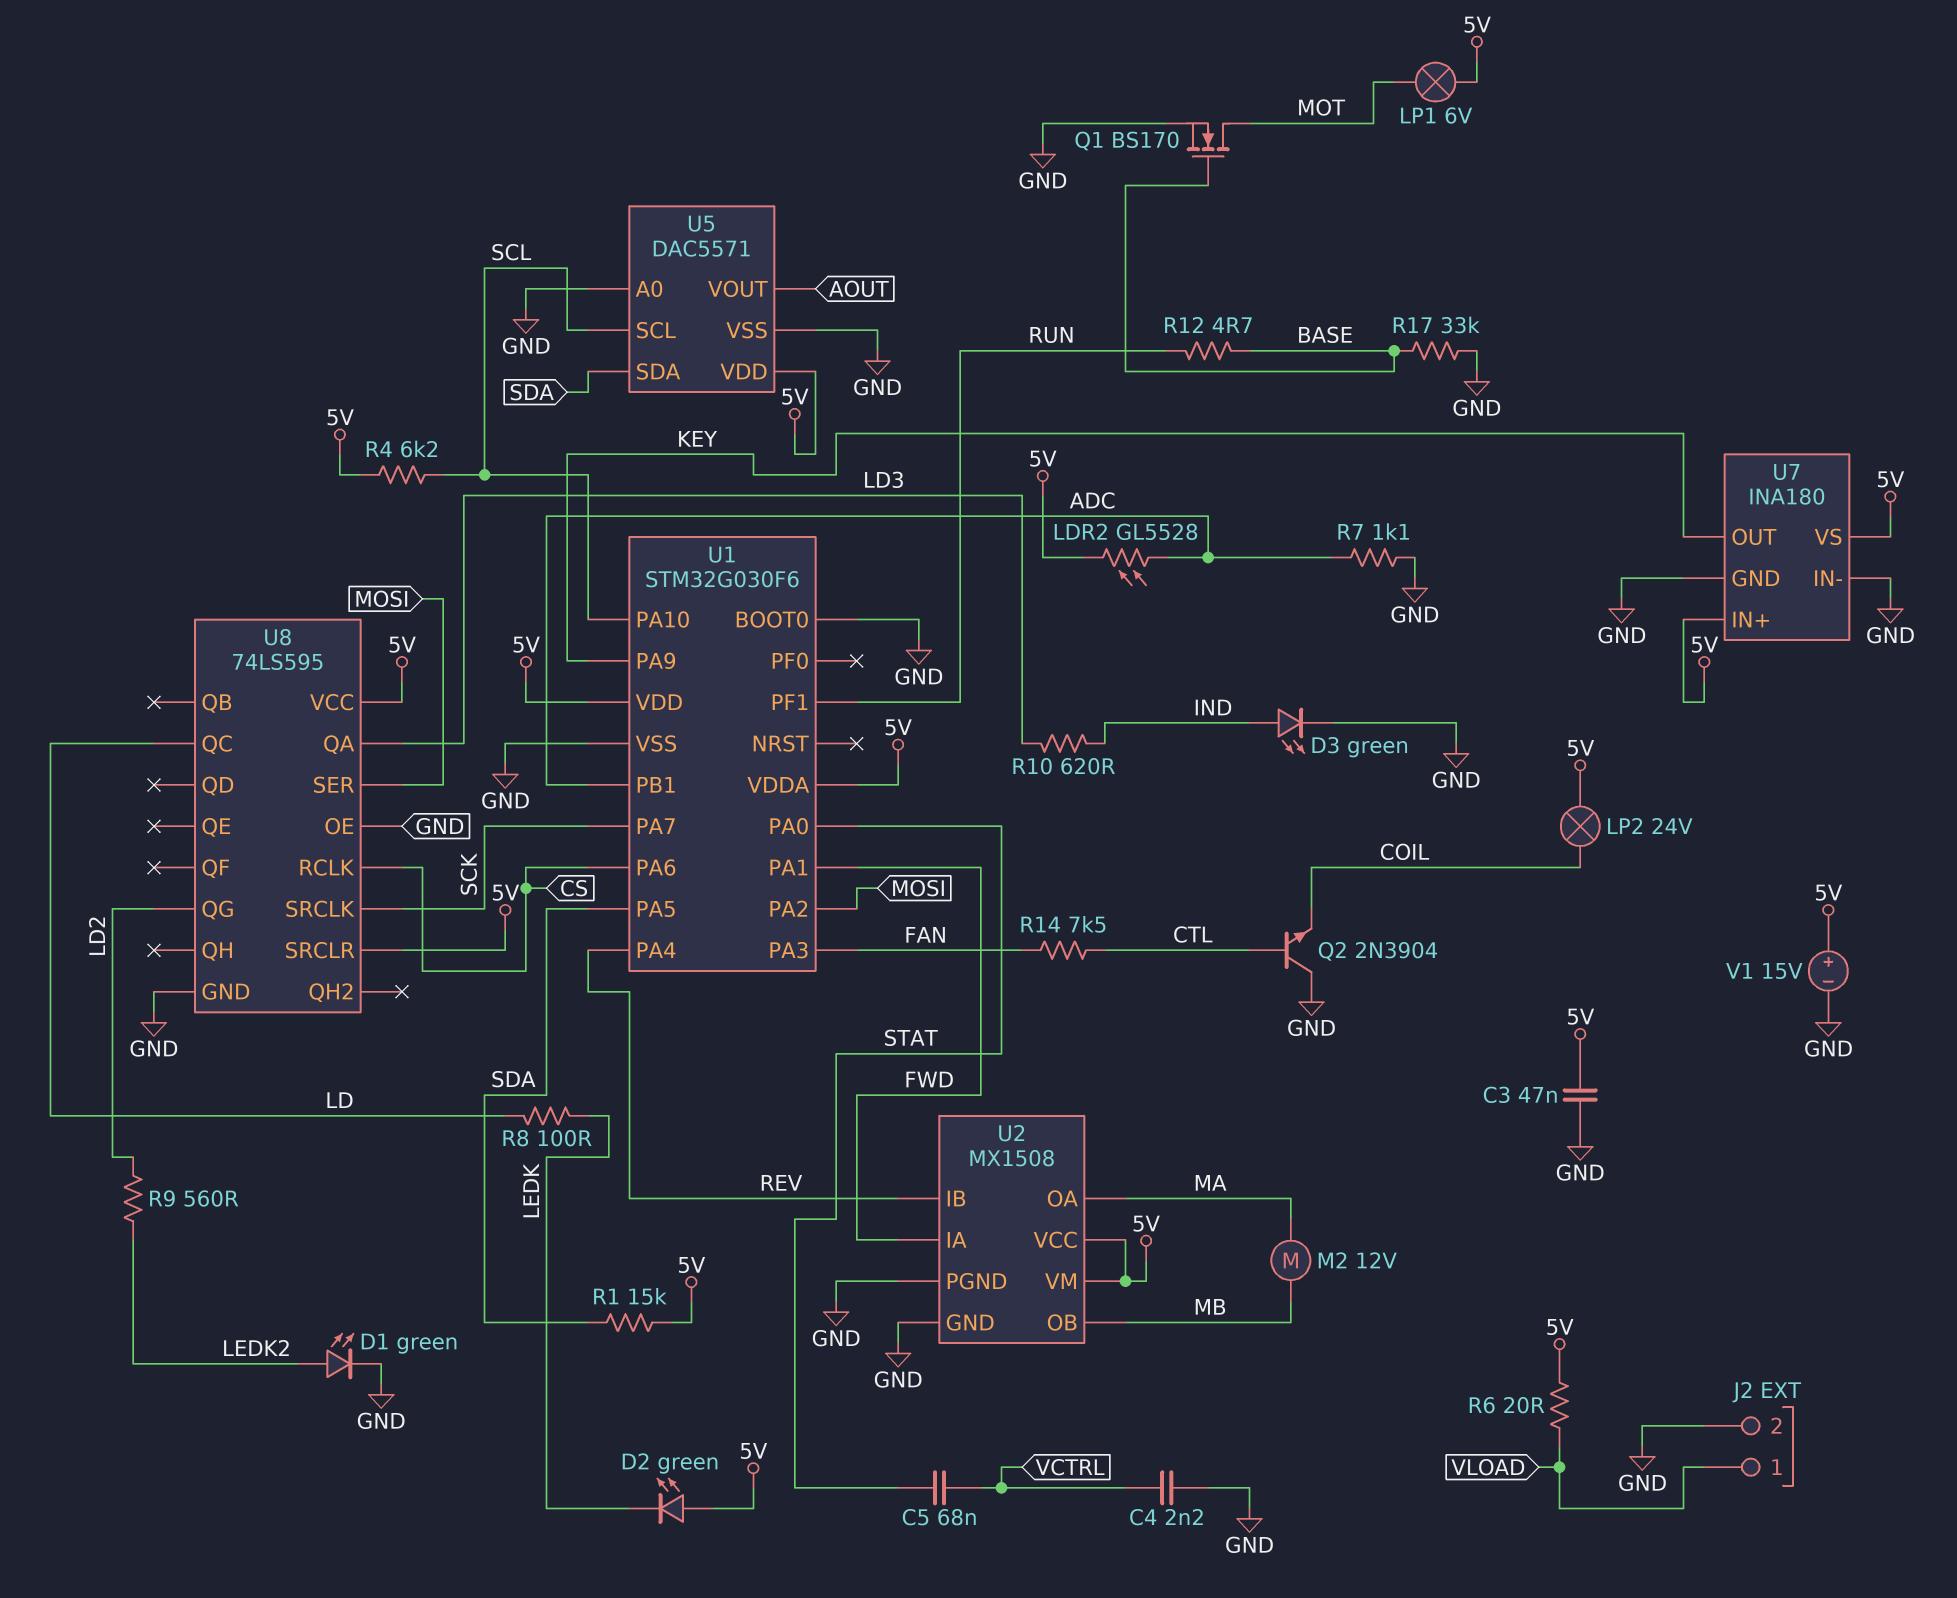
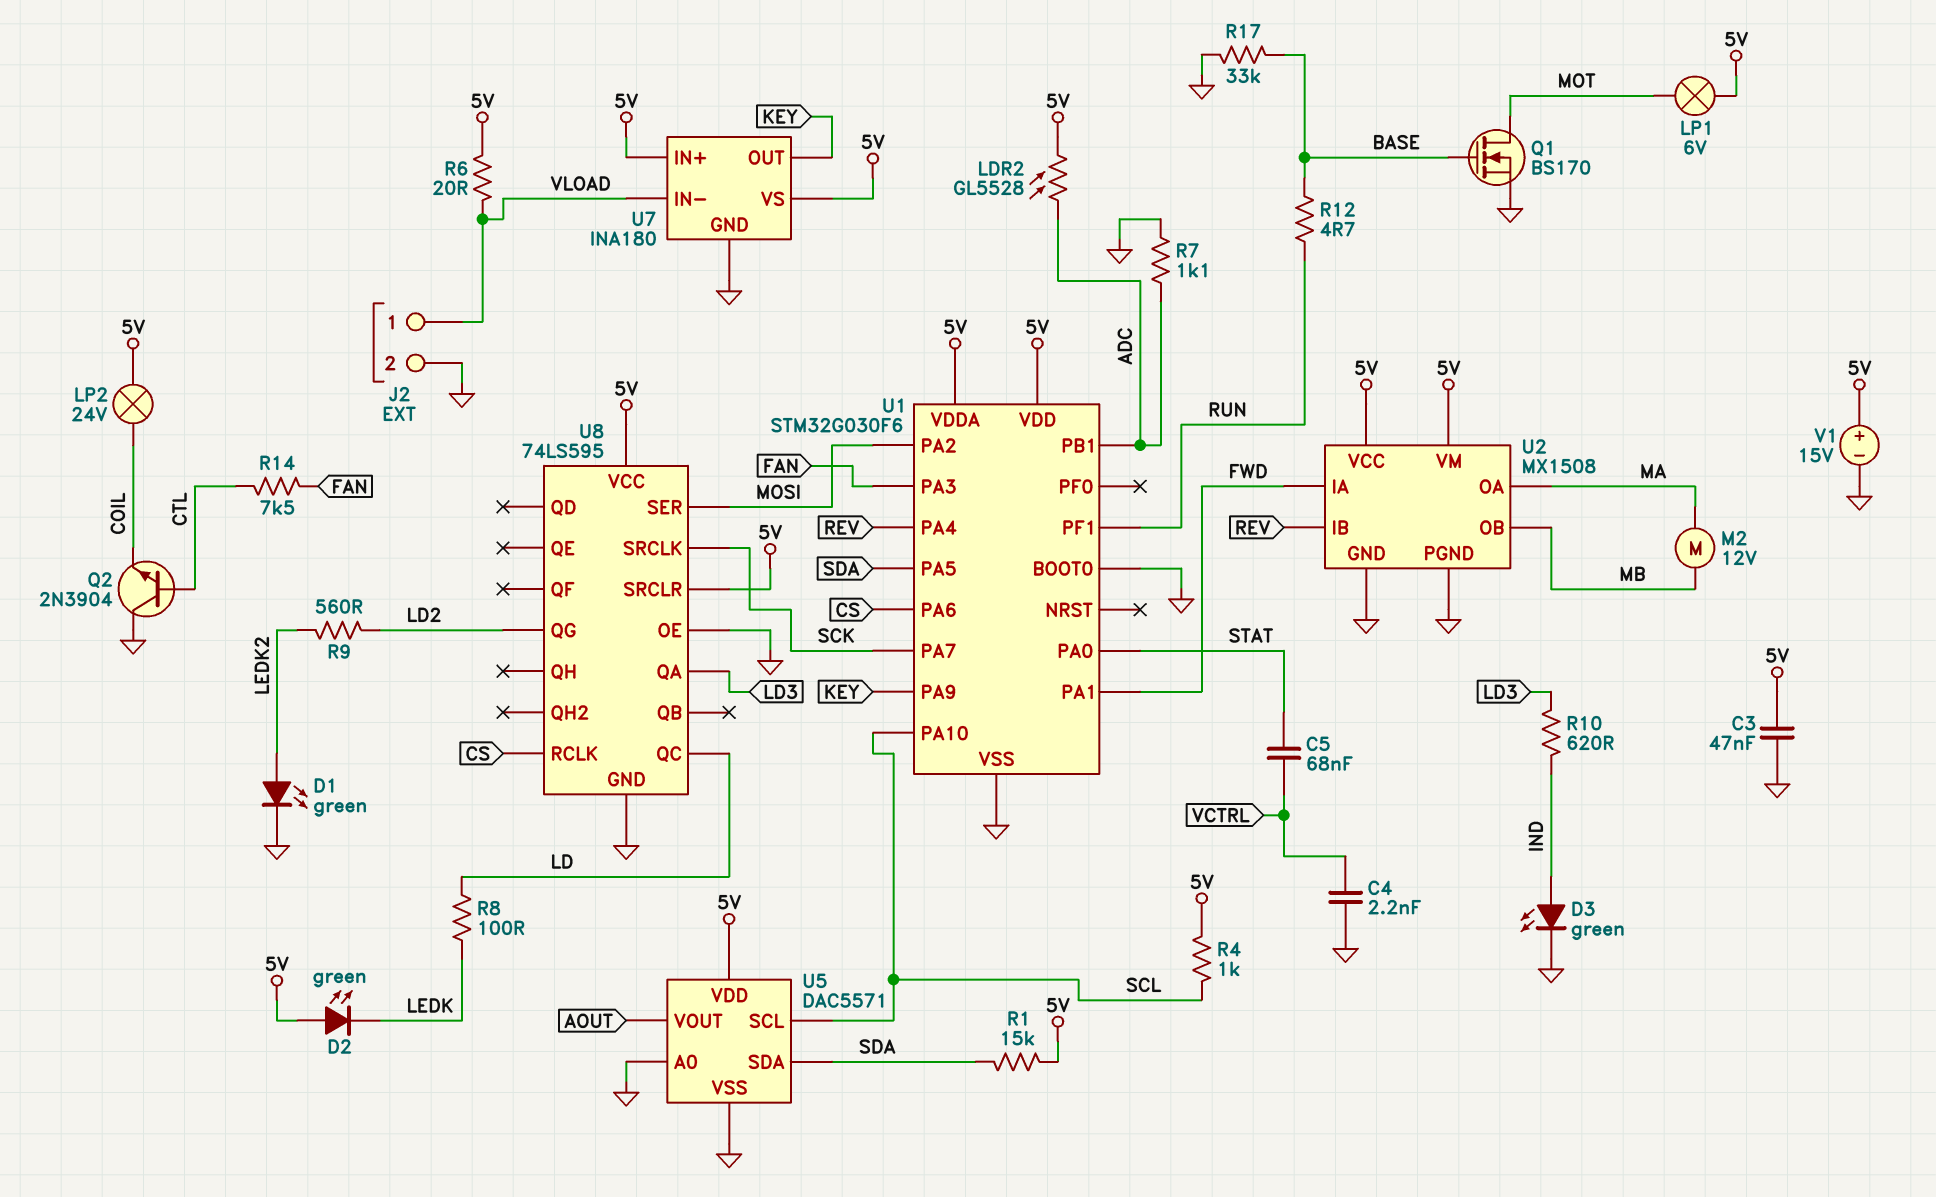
R4: 6.2k (5V, SCL) -> 1k (5V, SCL)
U7 pin IN-: GND -> VLOAD

